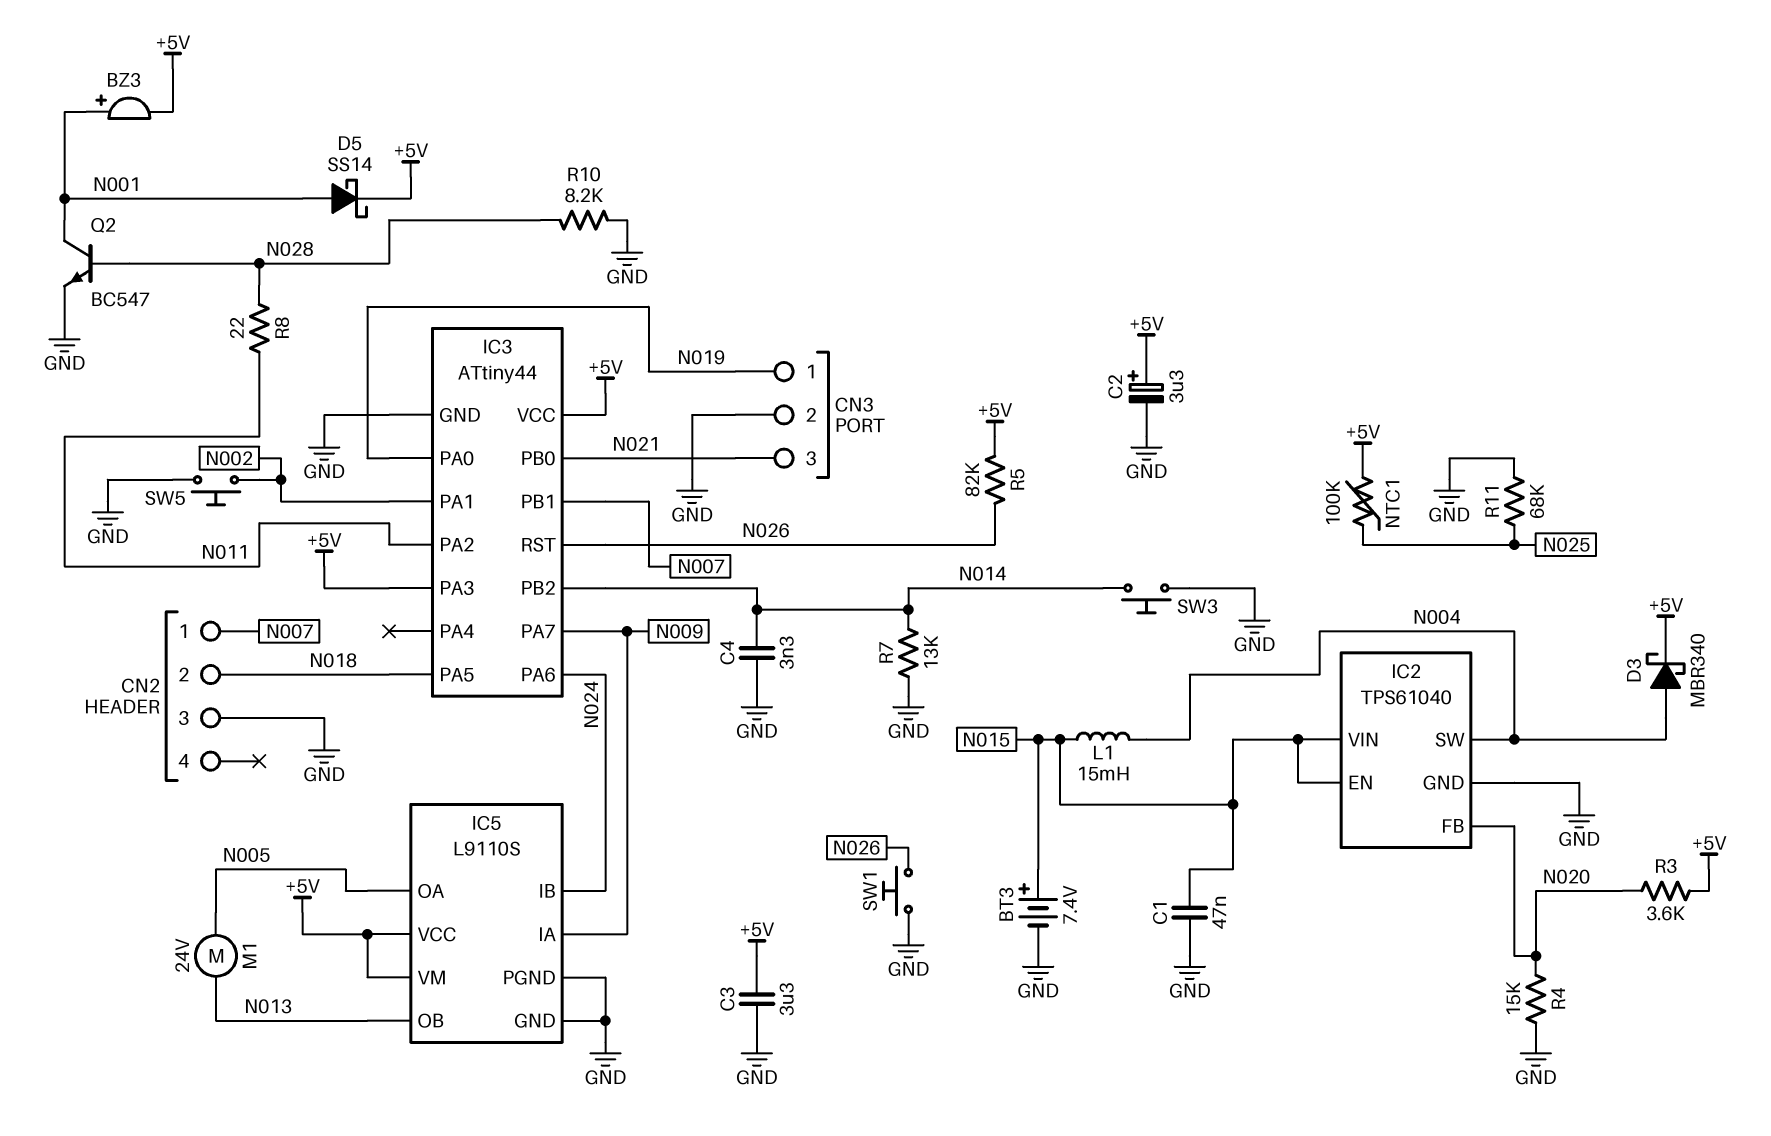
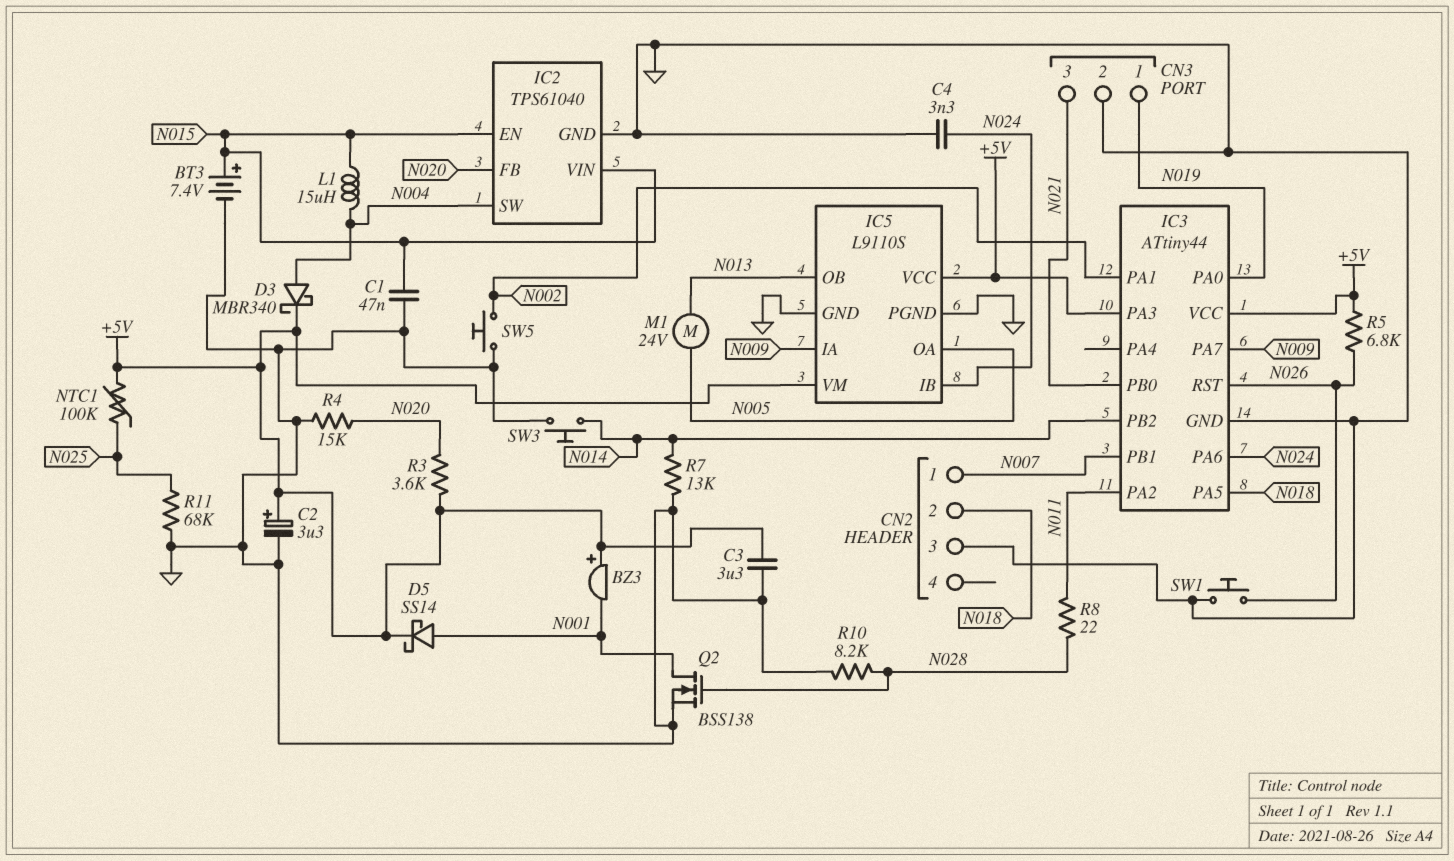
BZ3: buzzer (plus N001, minus +5V) -> buzzer (plus +5V, minus N001)
C4: 3.3nF (GND, N014) -> 3.3nF (GND, N024)
L1: 15mH (N004, N015) -> 15uH (N004, N015)
Q2: NPN BC547 (B N028, C N001, E GND) -> NMOS BSS138 (G N028, D N001, S GND)
R5: 82k (+5V, N026) -> 6.8k (+5V, N026)

